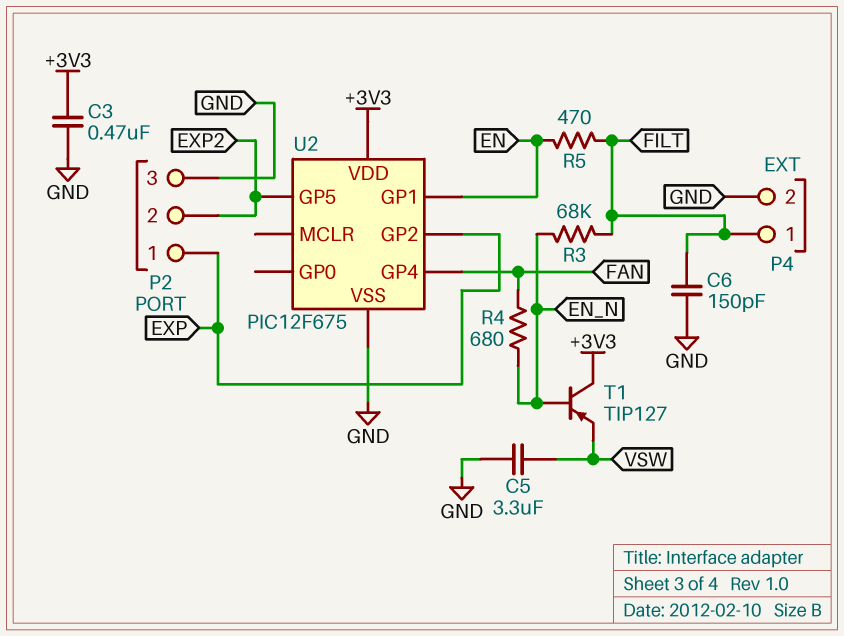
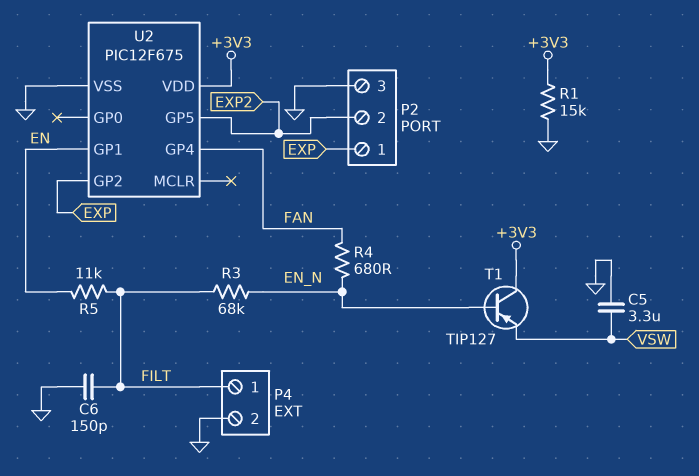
C3: 470nF (+3V3, GND) -> none
R1: none -> 15k (+3V3, GND)
R5: 470 (EN, FILT) -> 11k (EN, FILT)

